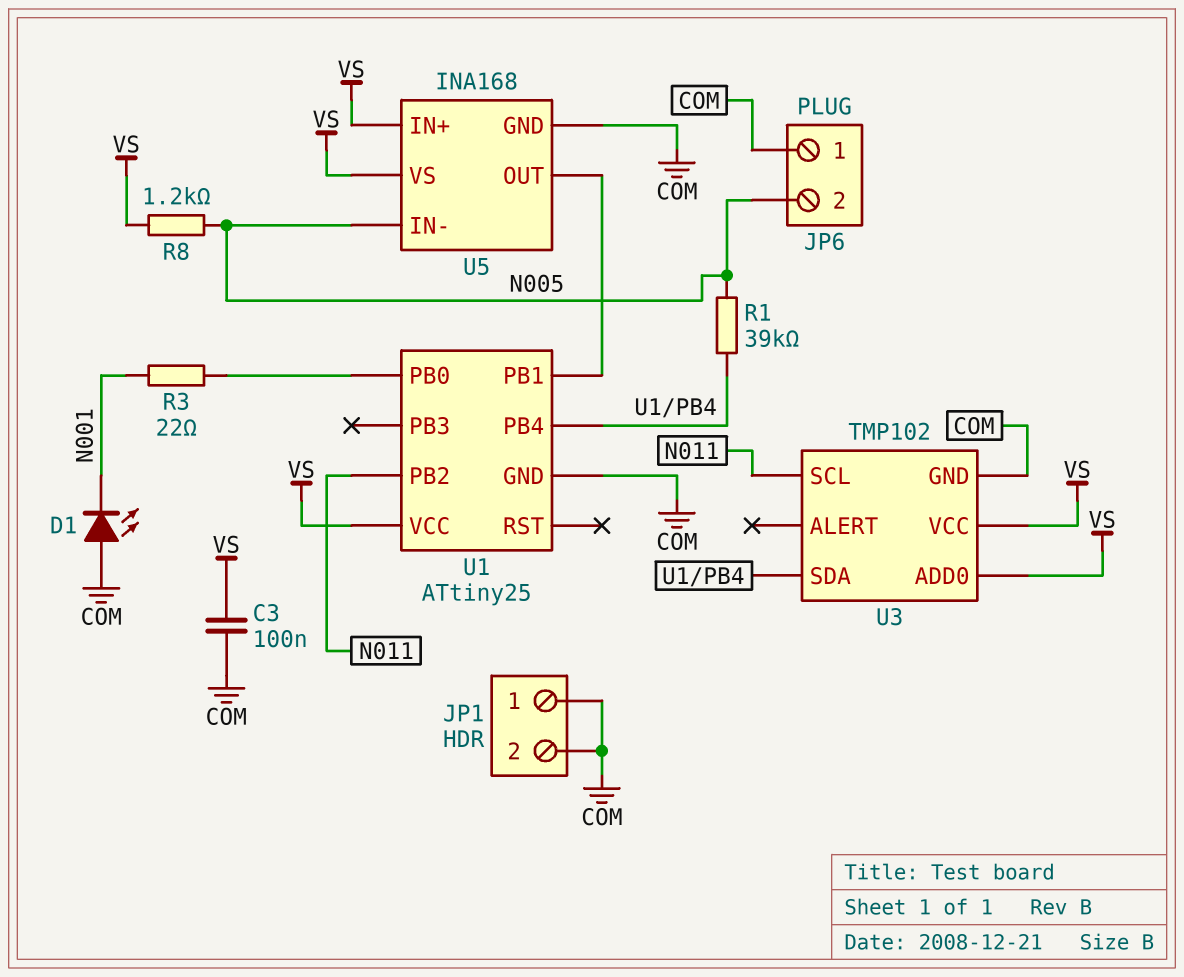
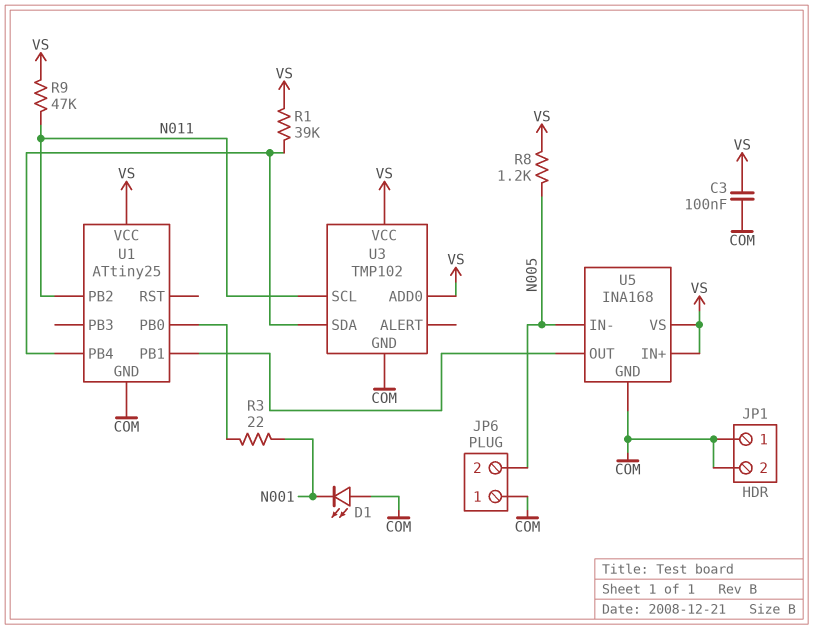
R1: 39k (N005, U1/PB4) -> 39k (U1/PB4, VS)
R9: none -> 47k (N011, VS)

